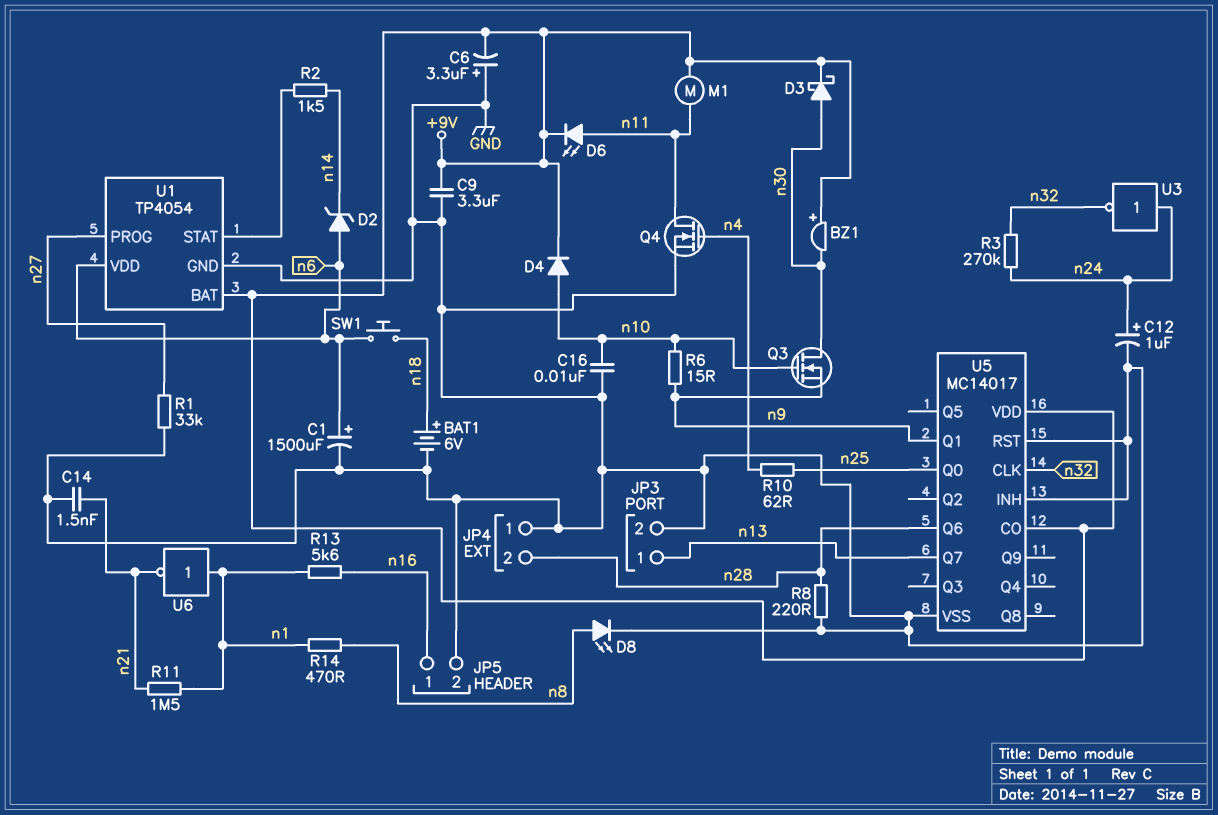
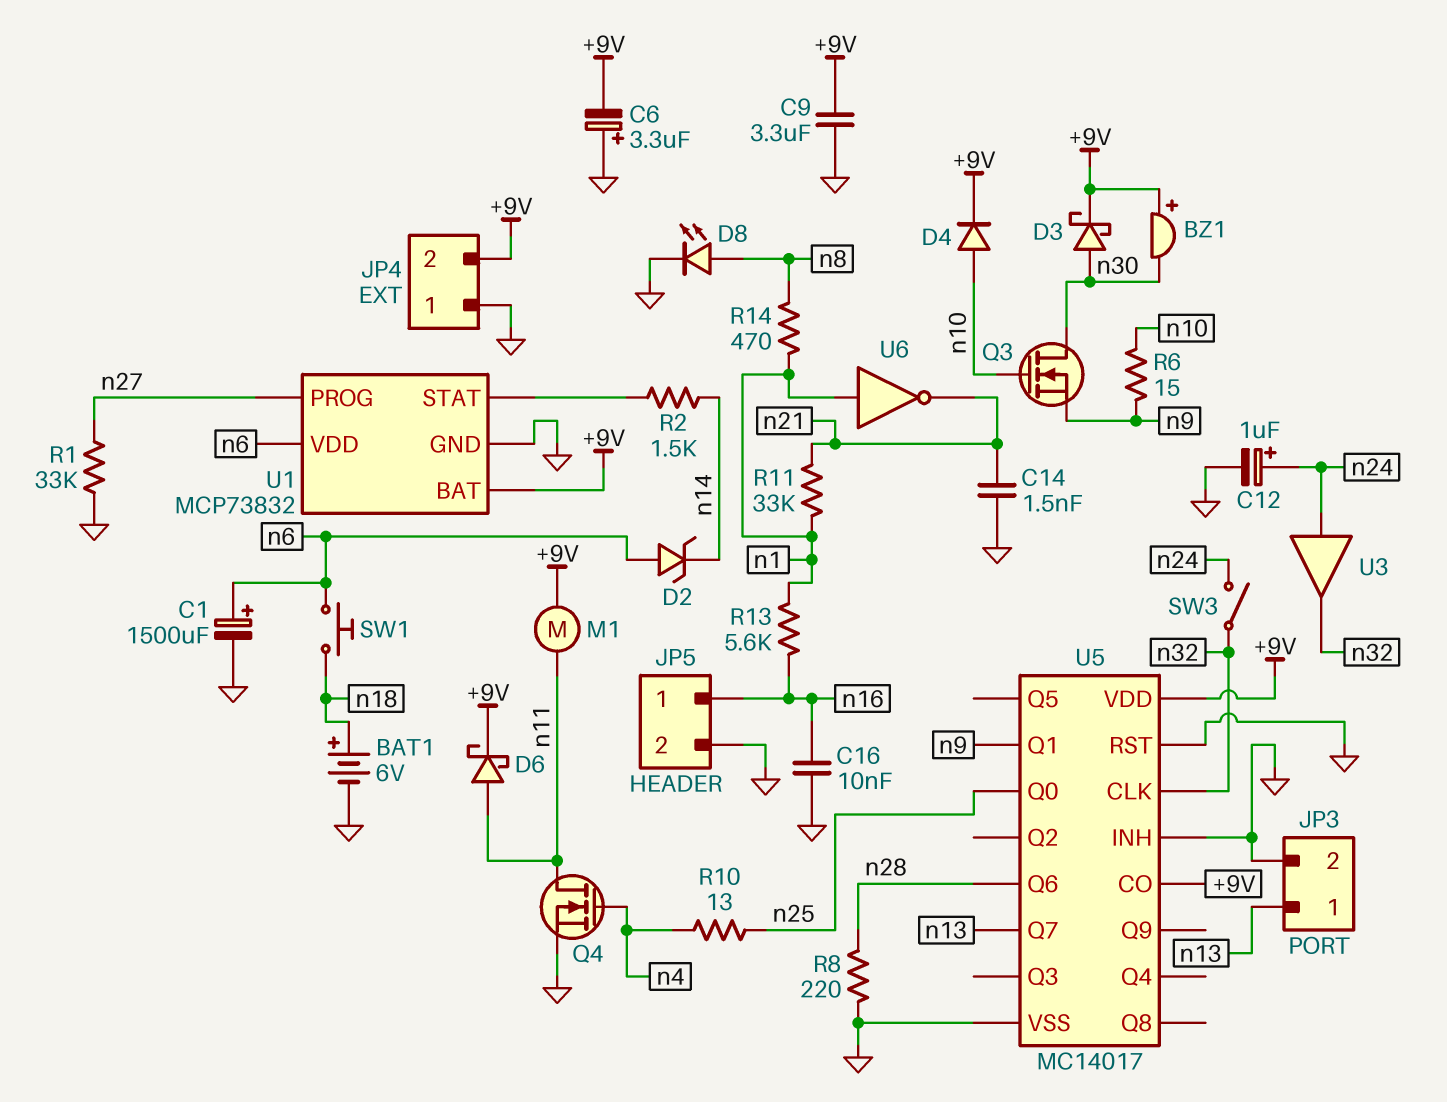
C16: 10nF (GND, n10) -> 10nF (GND, n16)
D6: LED (A n11, K +9V) -> schottky (A n11, K +9V)
JP4 pin 2: n28 -> +9V
R3: 270k (n24, n32) -> none
R10: 62 (n4, n25) -> 13 (n4, n25)
R11: 1.5M (n1, n21) -> 33k (n1, n21)
SW3: none -> switch (n24, n32)
U1: TP4054 -> MCP73832
U3: NOT (in n24, out n32) -> buffer (in n24, out n32)

